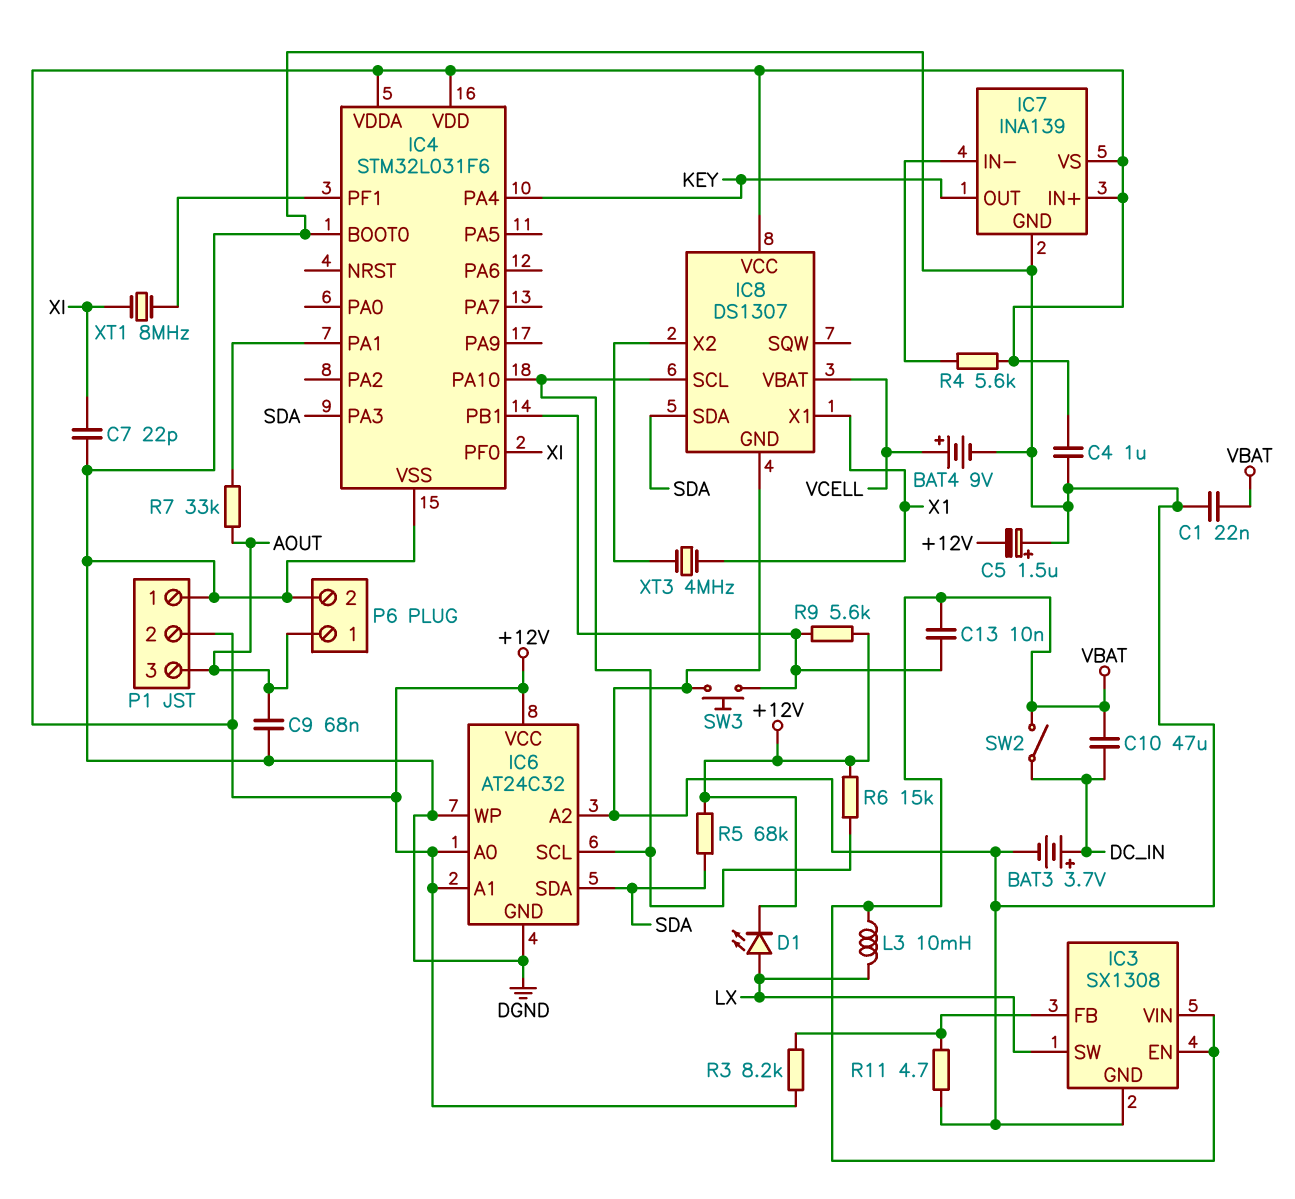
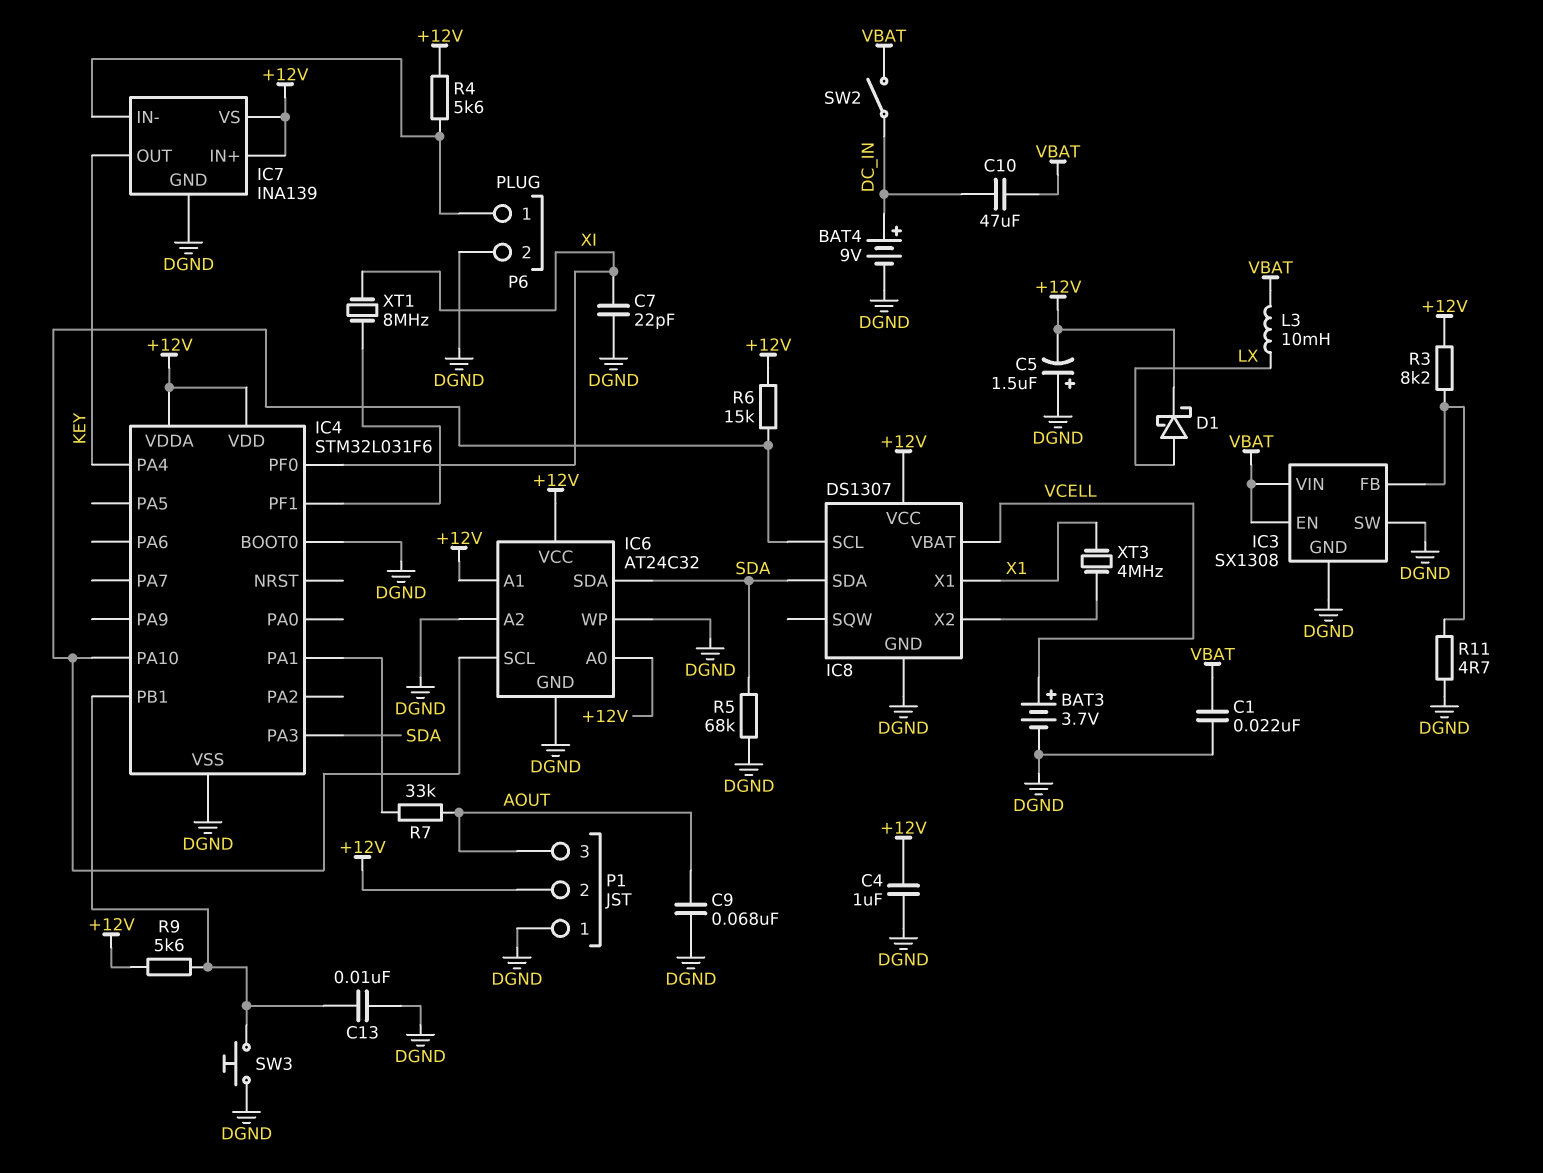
BAT3: 3.7V (plus DC_IN, minus DGND) -> 3.7V (plus VCELL, minus DGND)
BAT4: 9V (plus VCELL, minus DGND) -> 9V (plus DC_IN, minus DGND)
C13: 10nF (IC4/PB1, VBAT) -> 10nF (DGND, IC4/PB1)
D1: LED (A LX, K +12V) -> schottky (A LX, K +12V)
IC3 pin SW: LX -> DGND
P6 pin 1: AOUT -> IC7/IN-
R5: 68k (+12V, SDA) -> 68k (DGND, SDA)

